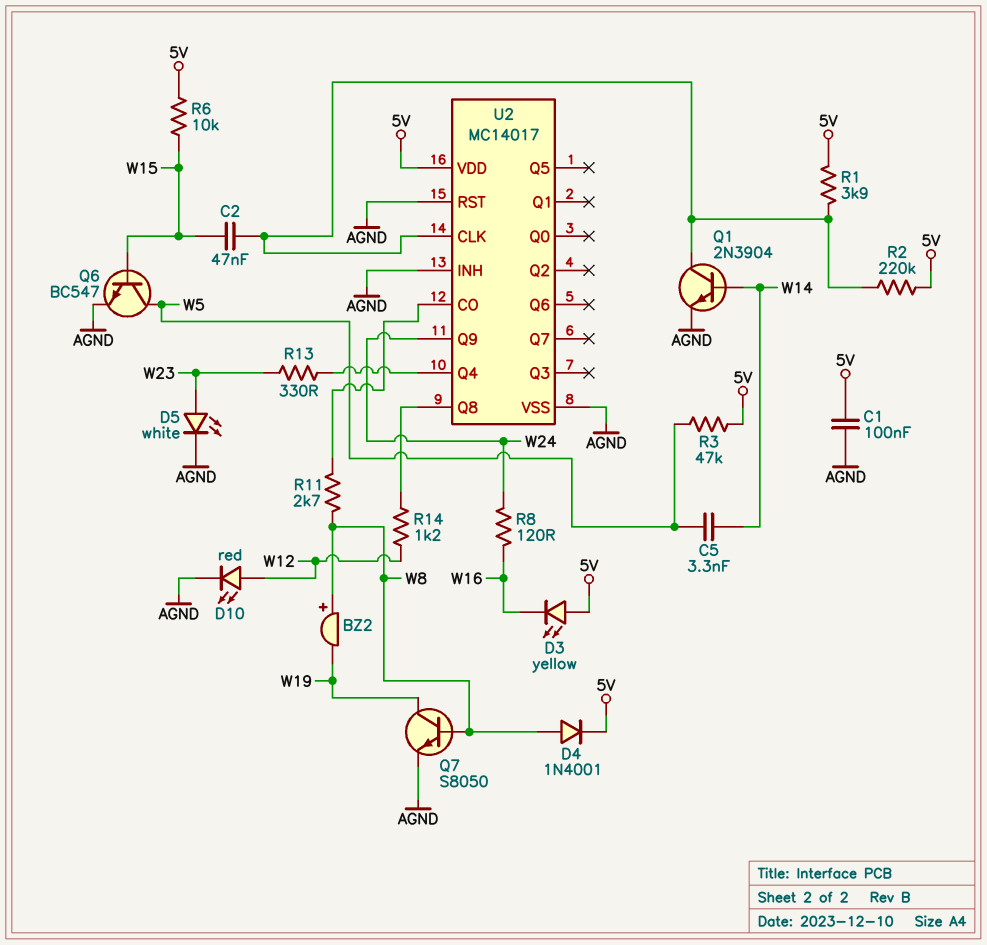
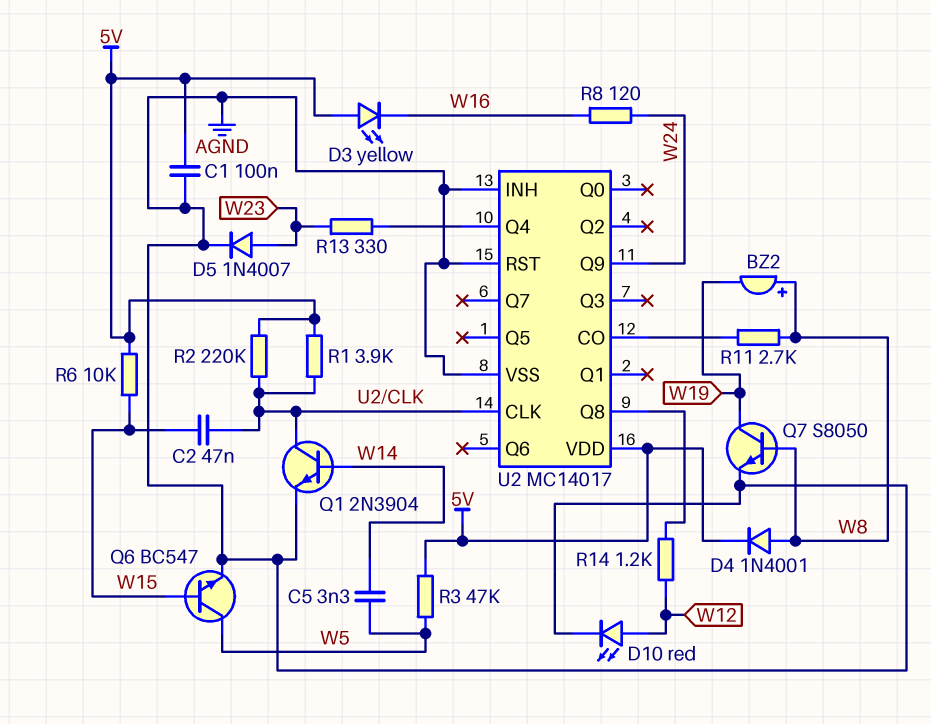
D5: LED white (A W23, K AGND) -> diode 1N4007 (A W23, K AGND)

